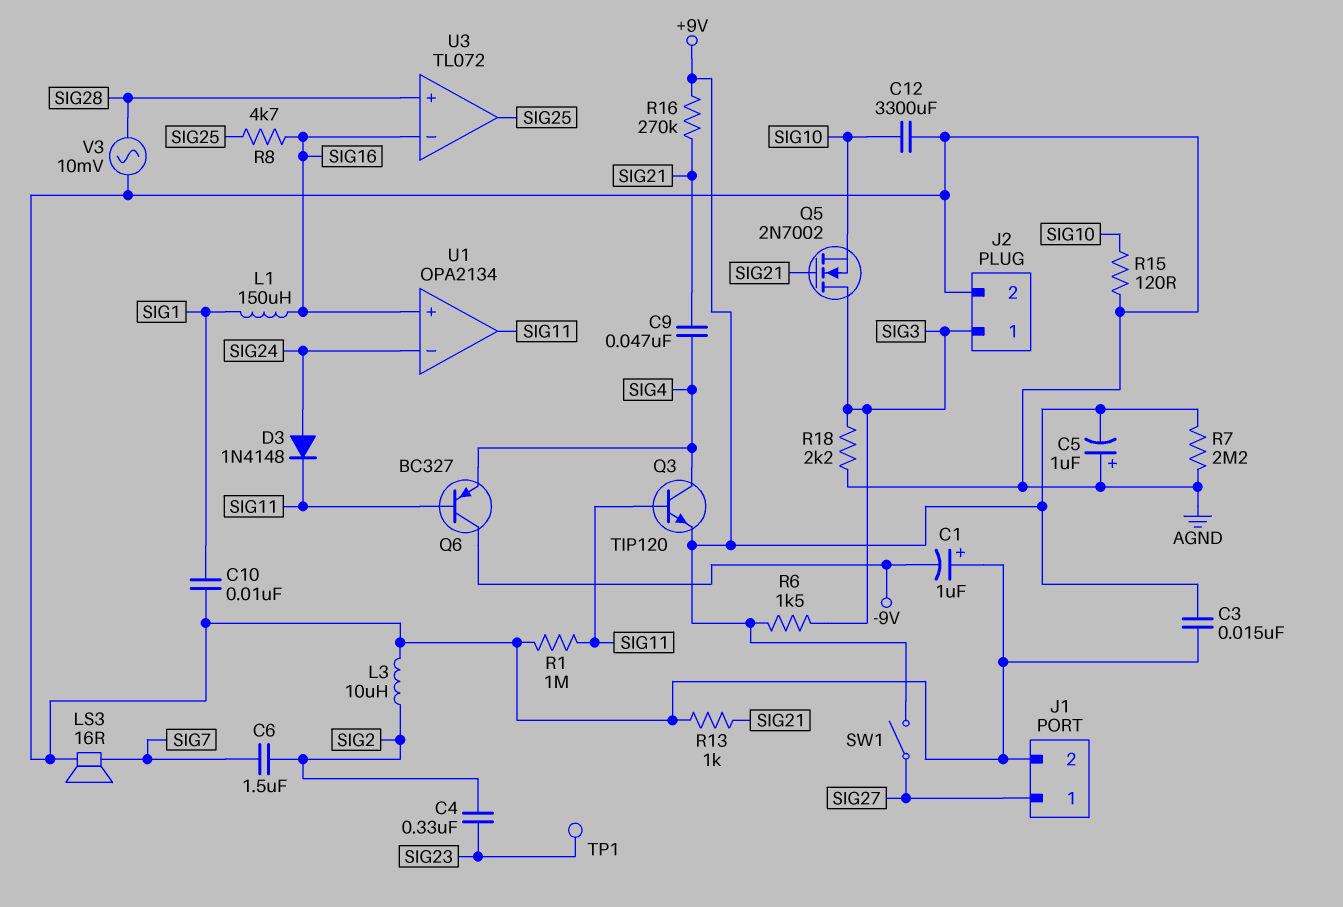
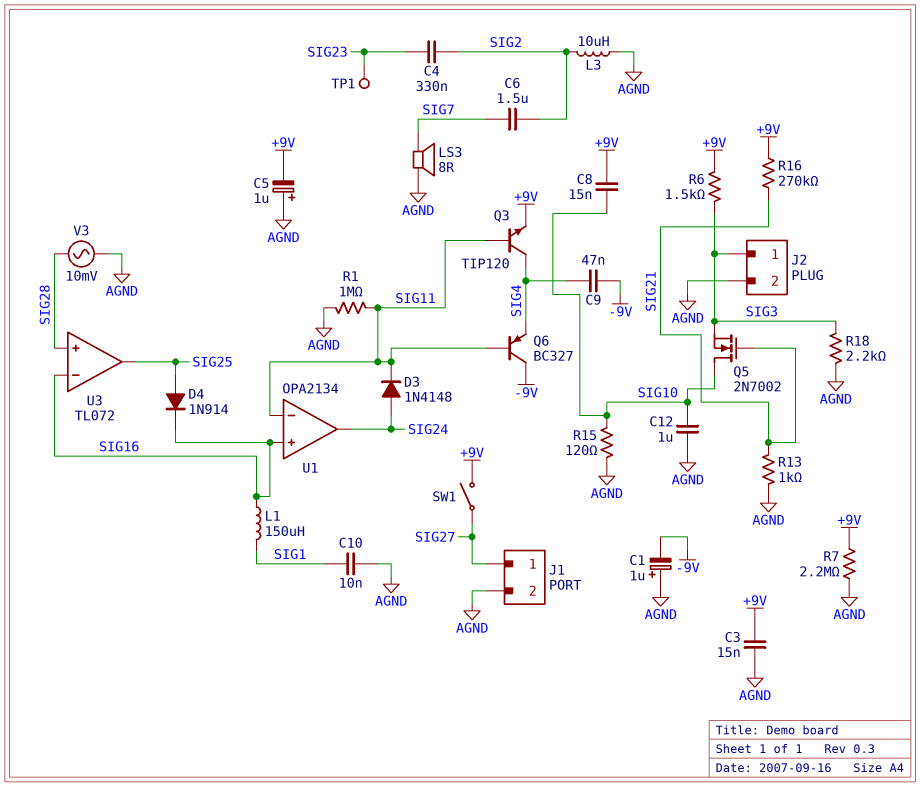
C8: none -> 15nF (+9V, SIG10)
C9: 47nF (SIG4, SIG21) -> 47nF (-9V, SIG4)
C12: 3300uF (AGND, SIG10) -> 1uF (AGND, SIG10)
D4: none -> diode 1N914 (A SIG25, K SIG16)
LS3: speaker 16R (AGND, SIG7) -> speaker 8R (AGND, SIG7)
Q5: NMOS 2N7002 (G SIG21, D SIG3, S SIG10) -> NMOS 2N7002 (G SIG21, D SIG10, S SIG3)
R8: 4.7k (SIG16, SIG25) -> none
U1 pin in-: SIG24 -> SIG11
U1 pin out: SIG11 -> SIG24

